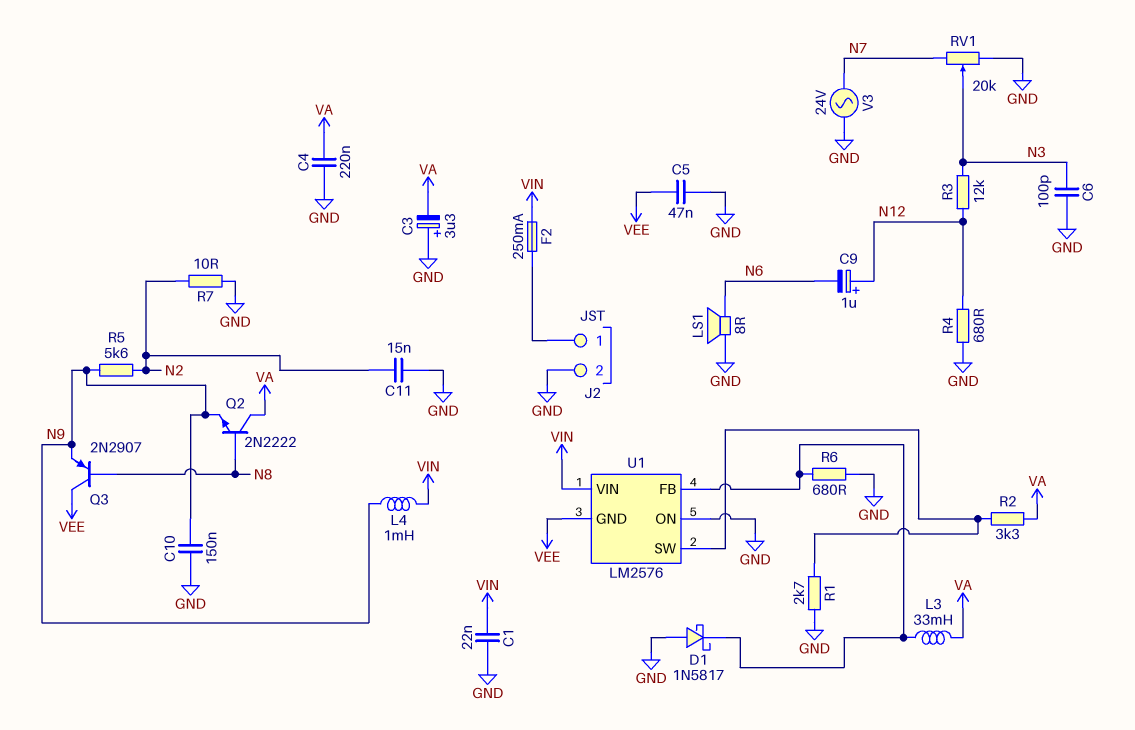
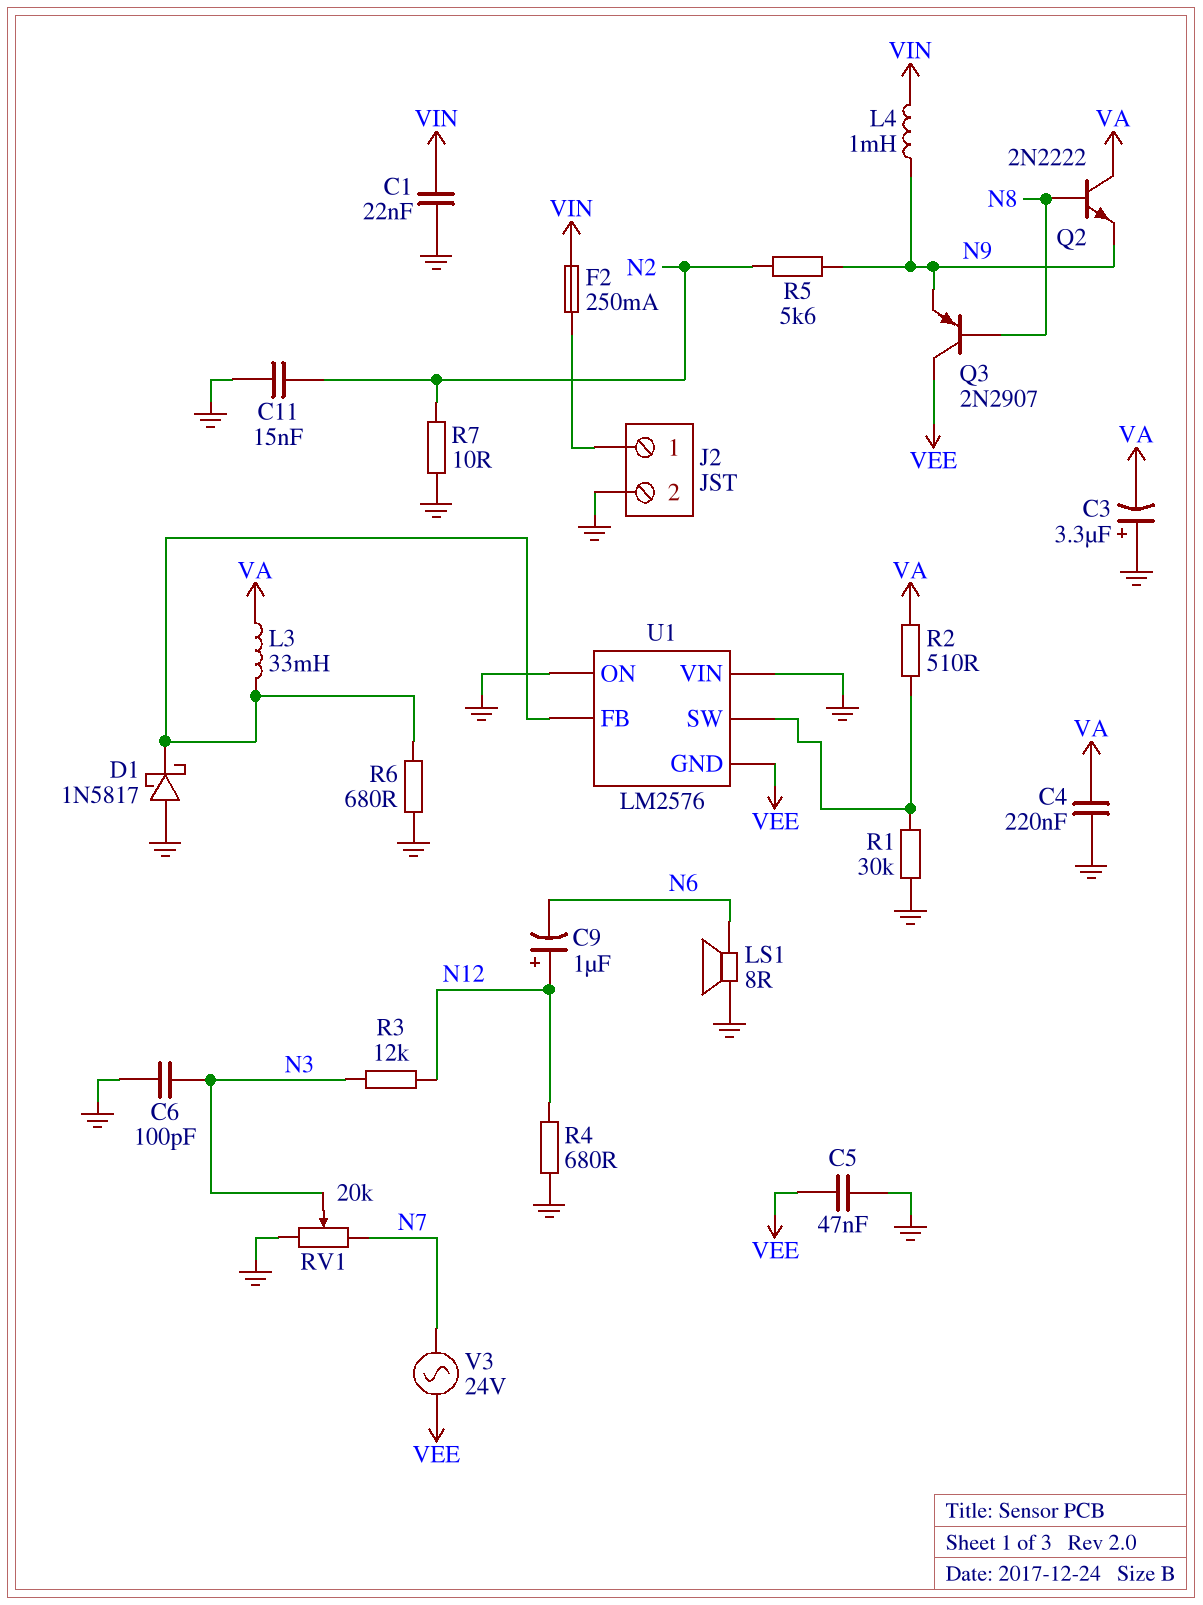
C10: 150nF (GND, N9) -> none
R1: 2.7k (GND, U1/SW) -> 30k (GND, U1/SW)
R2: 3.3k (U1/SW, VA) -> 510 (U1/SW, VA)
U1 pin VIN: VIN -> GND
V3: AC 24V (GND, N7) -> AC 24V (N7, VEE)

